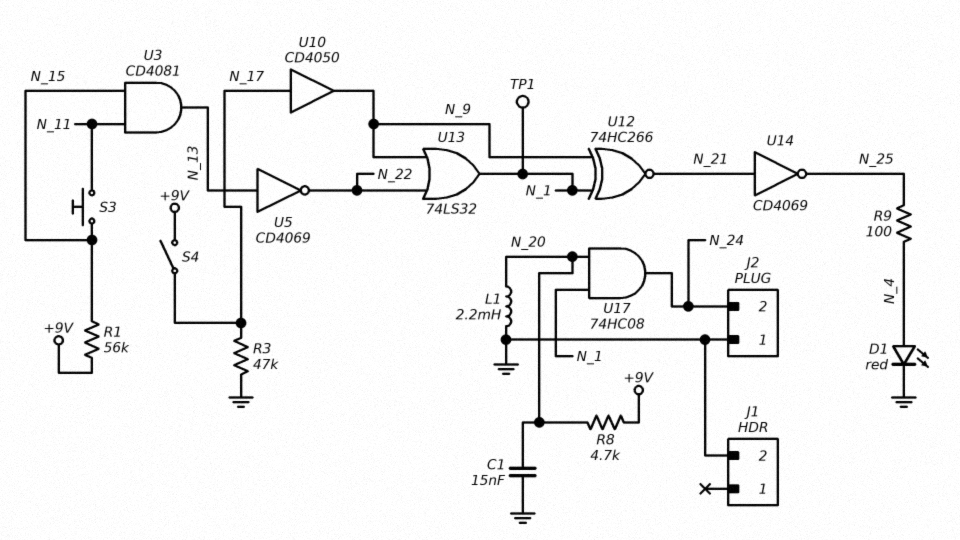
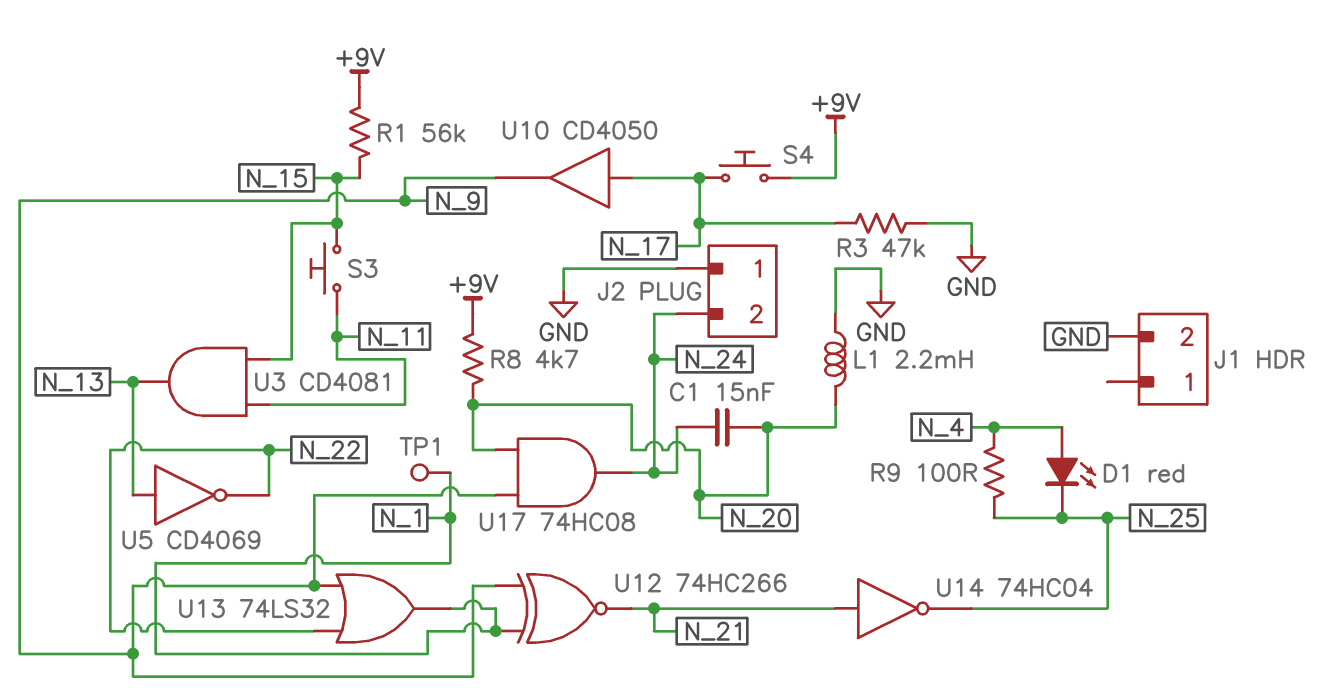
C1: 15nF (GND, N_20) -> 15nF (N_20, N_24)
D1: LED red (A N_4, K GND) -> LED red (A N_4, K N_25)
S4: switch (+9V, N_17) -> button (+9V, N_17)
U14: NOT CD4069 (in N_21, out N_25) -> NOT 74HC04 (in N_21, out N_25)
U17: AND 74HC08 (in N_1, in N_20, out N_24) -> AND 74HC08 (in N_9, in N_20, out N_24)

